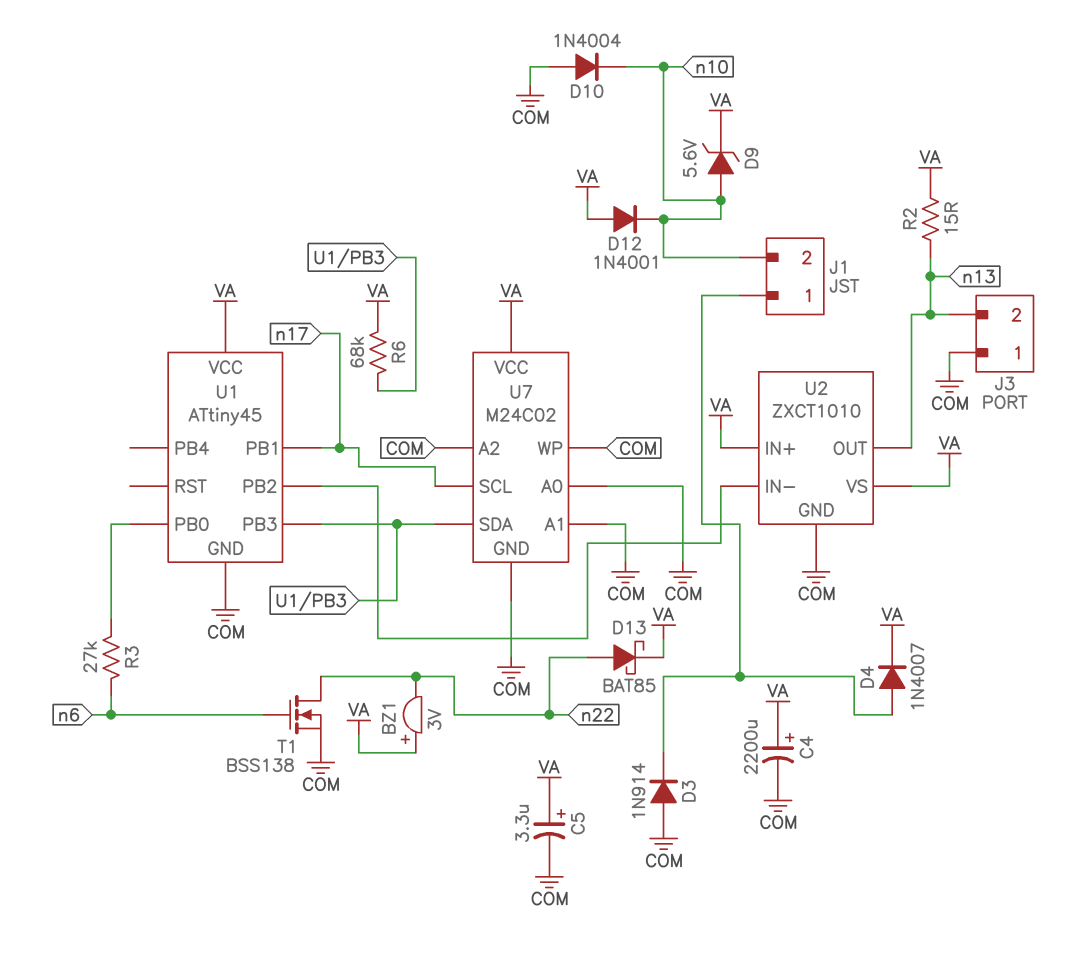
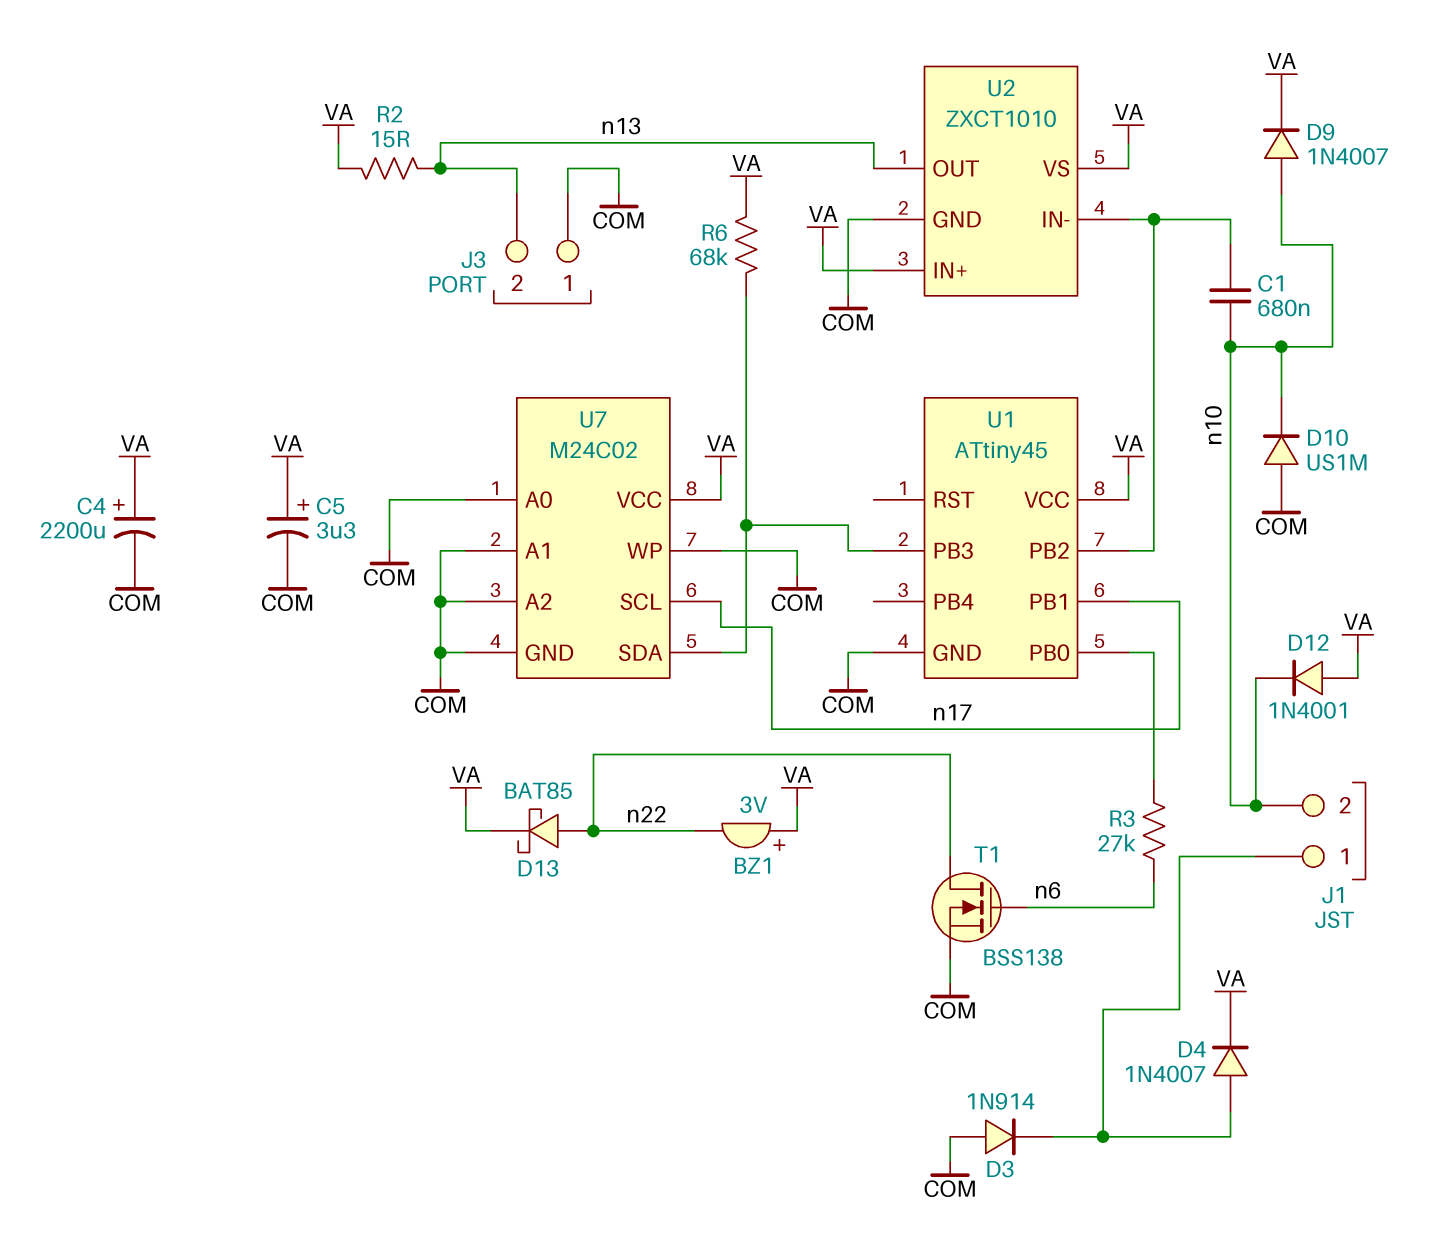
C1: none -> 680nF (U1/PB2, n10)
D9: zener 5.6V (A n10, K VA) -> diode 1N4007 (A n10, K VA)
D10: diode 1N4004 (A COM, K n10) -> diode US1M (A COM, K n10)

